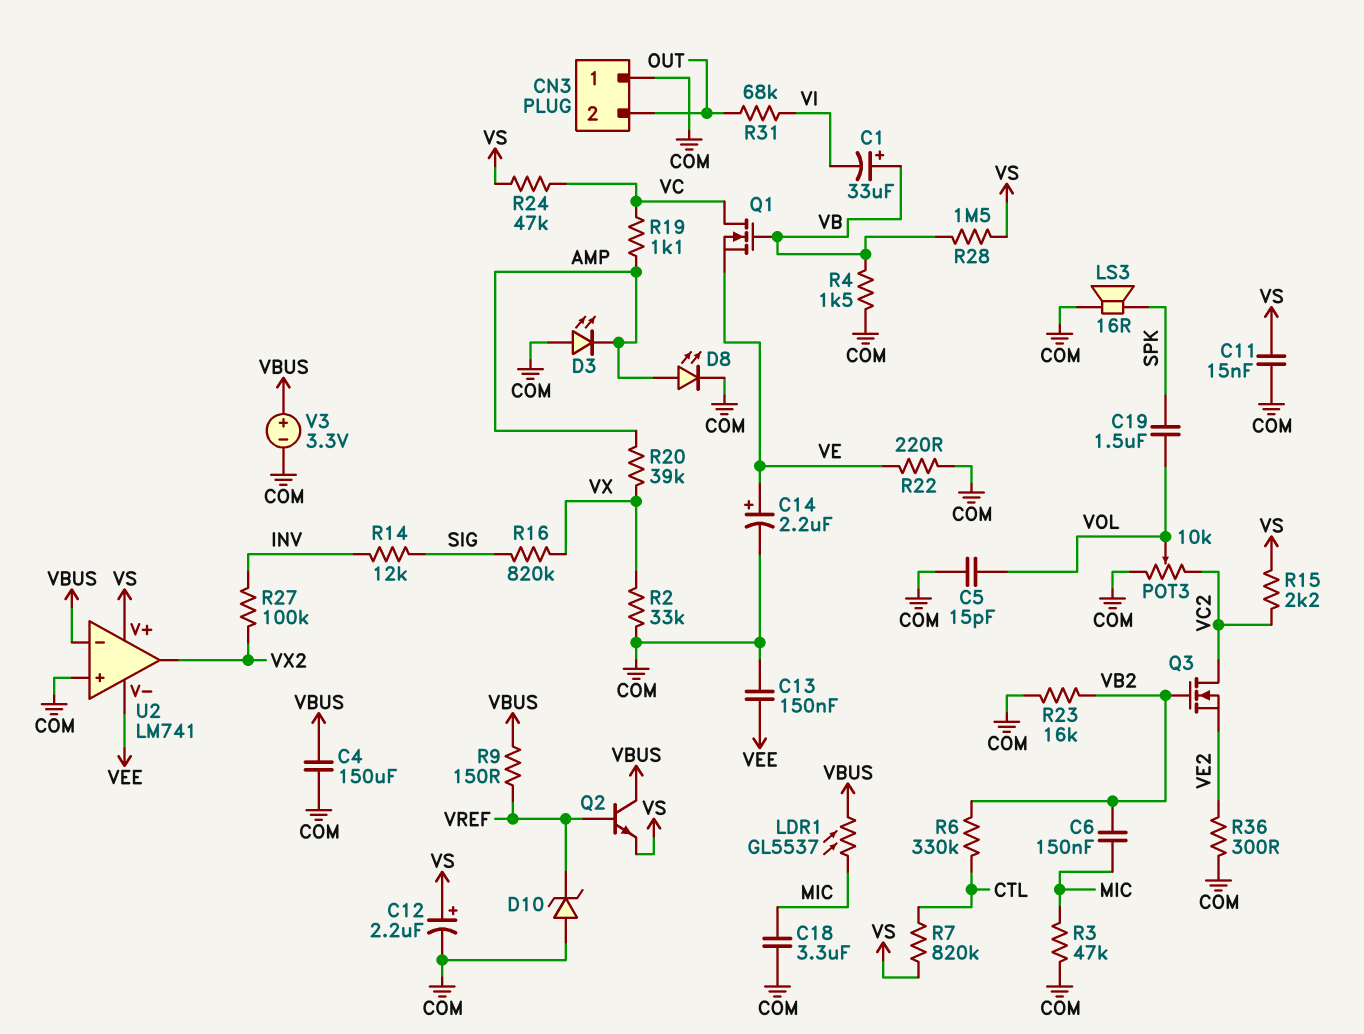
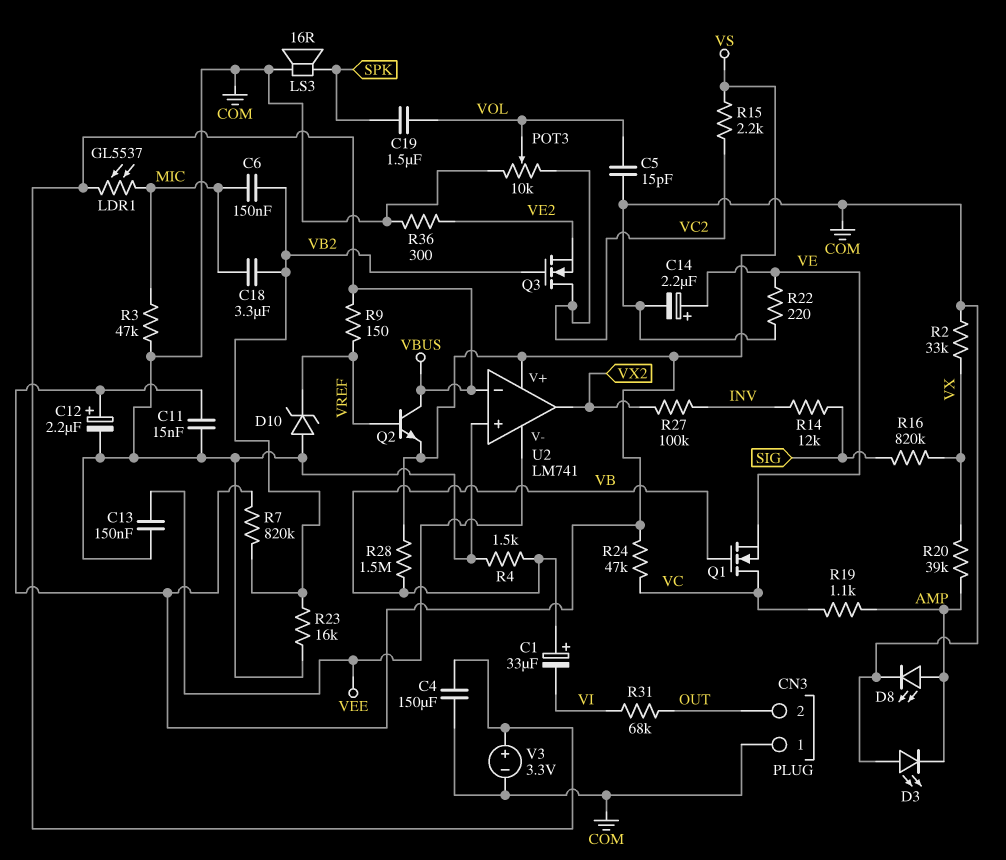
C18: 3.3uF (COM, MIC) -> 3.3uF (MIC, VB2)
R6: 330k (CTL, VB2) -> none
R7: 820k (CTL, VS) -> 820k (VB2, VS)

